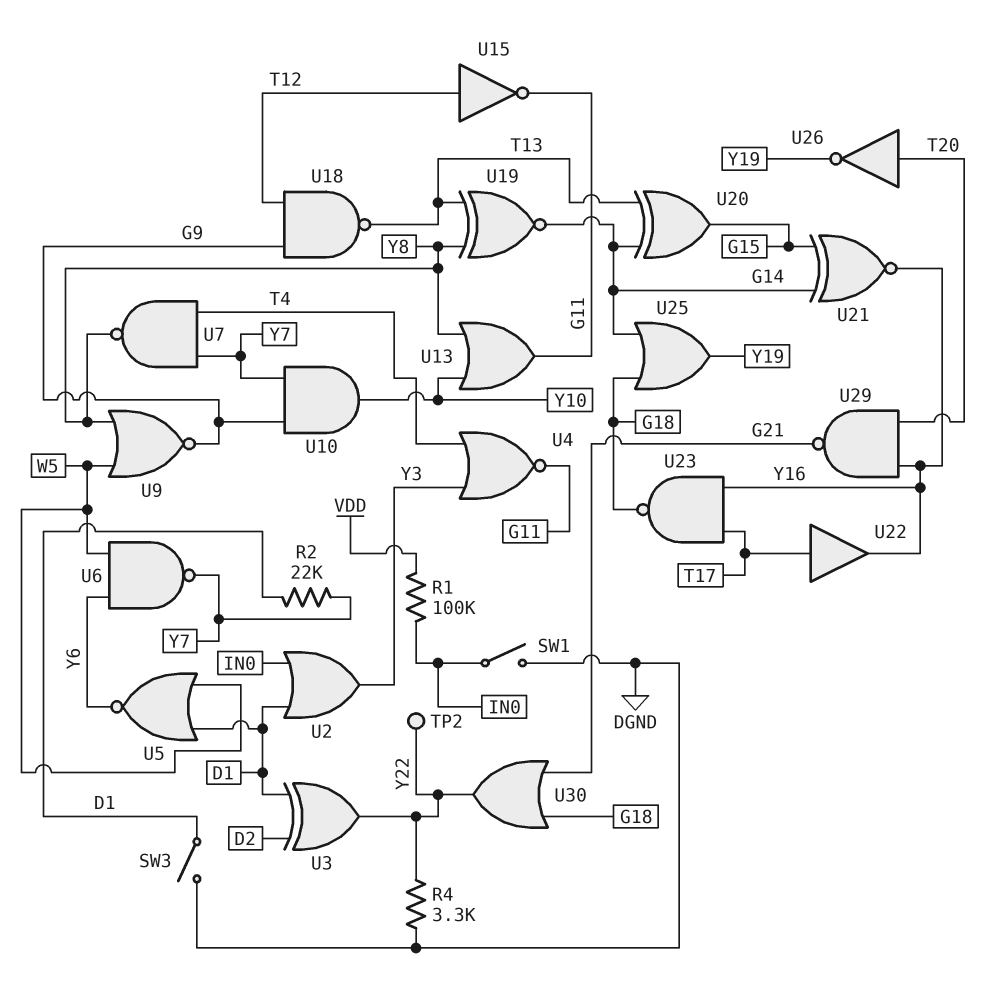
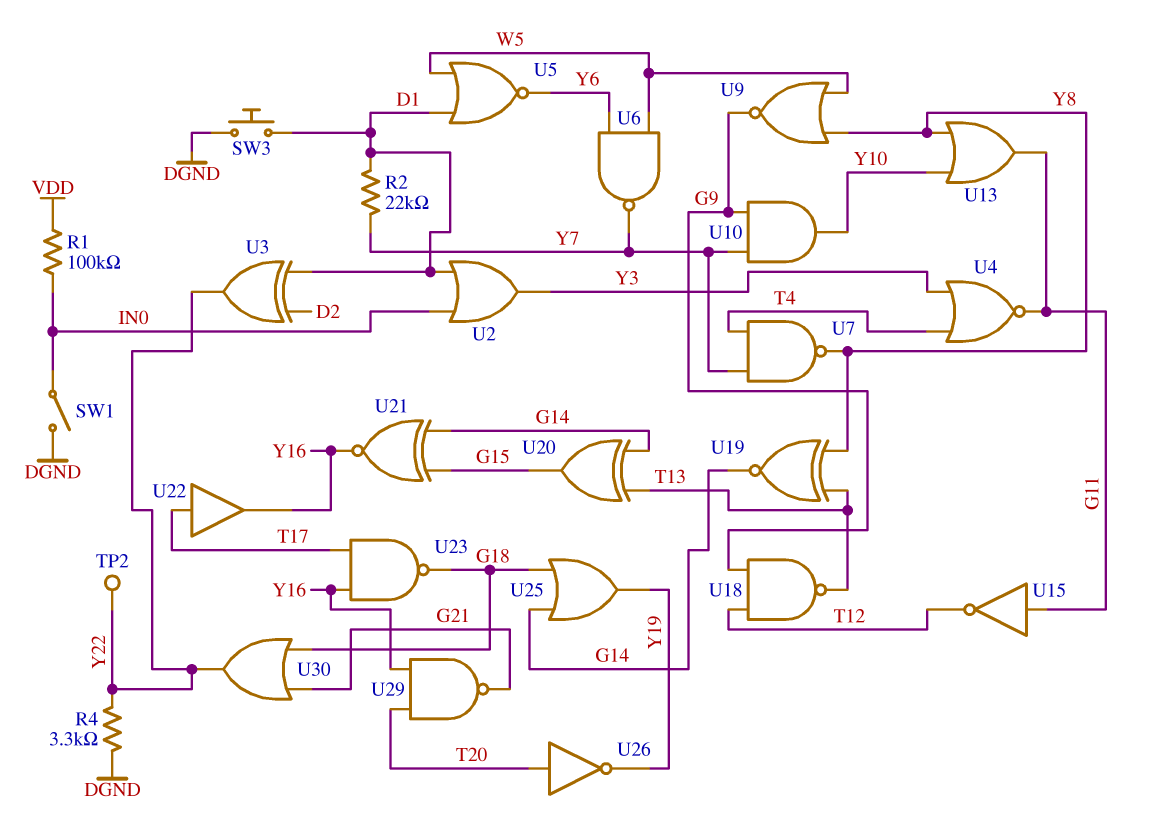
SW3: switch (D1, DGND) -> button (D1, DGND)
U15: NOT (in T12, out G11) -> NOT (in G11, out T12)

